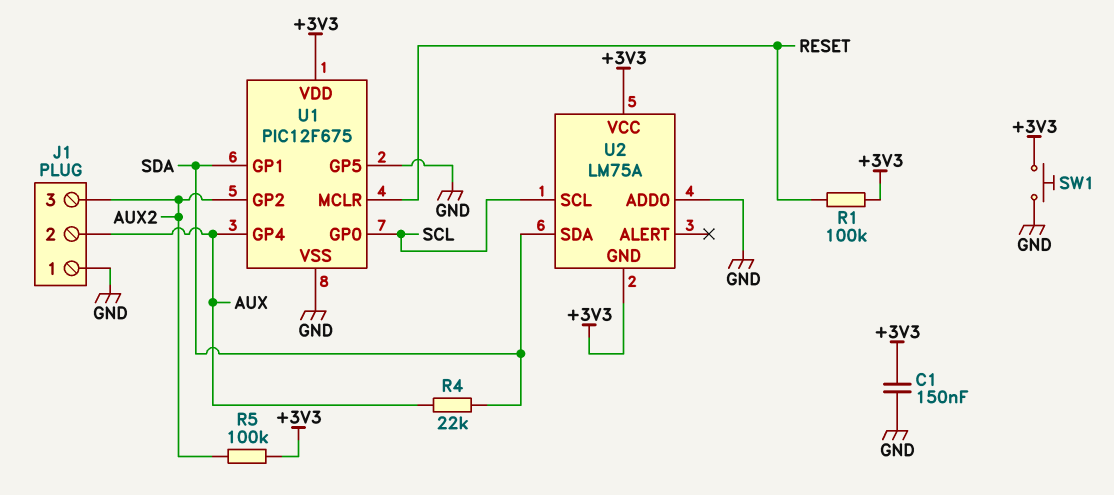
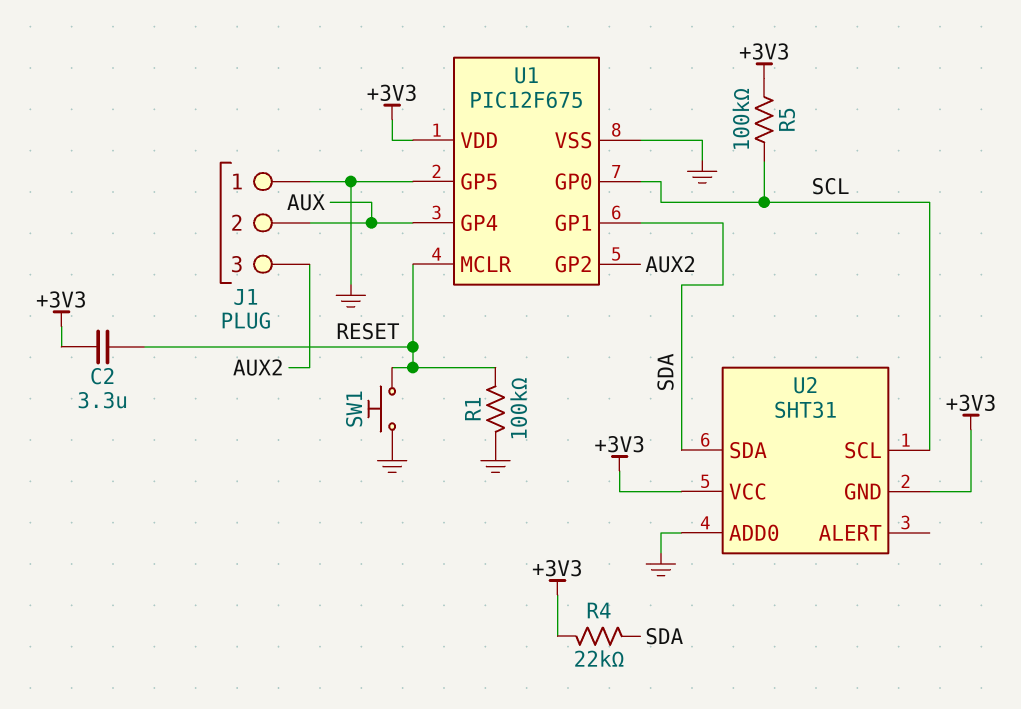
C1: 150nF (+3V3, GND) -> none
C2: none -> 3.3uF (+3V3, RESET)
R1: 100k (+3V3, RESET) -> 100k (GND, RESET)
R4: 22k (AUX, SDA) -> 22k (+3V3, SDA)
R5: 100k (+3V3, AUX2) -> 100k (+3V3, SCL)
SW1: button (+3V3, GND) -> button (GND, RESET)
U2: LM75A -> SHT31

